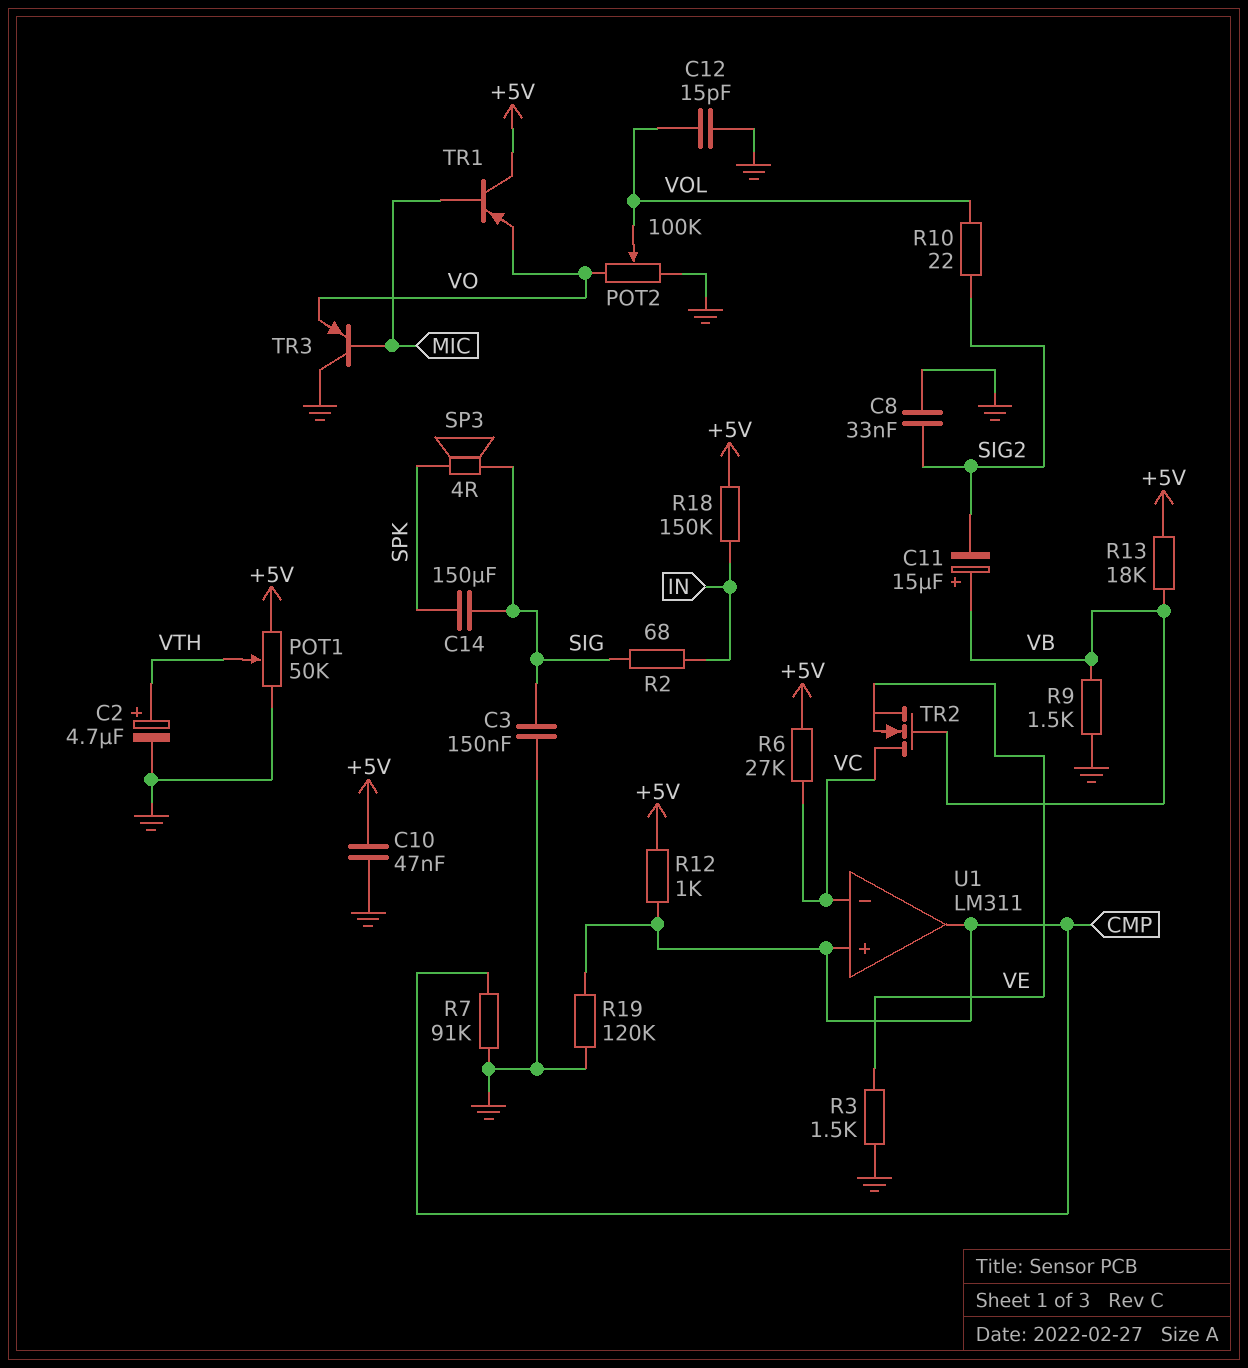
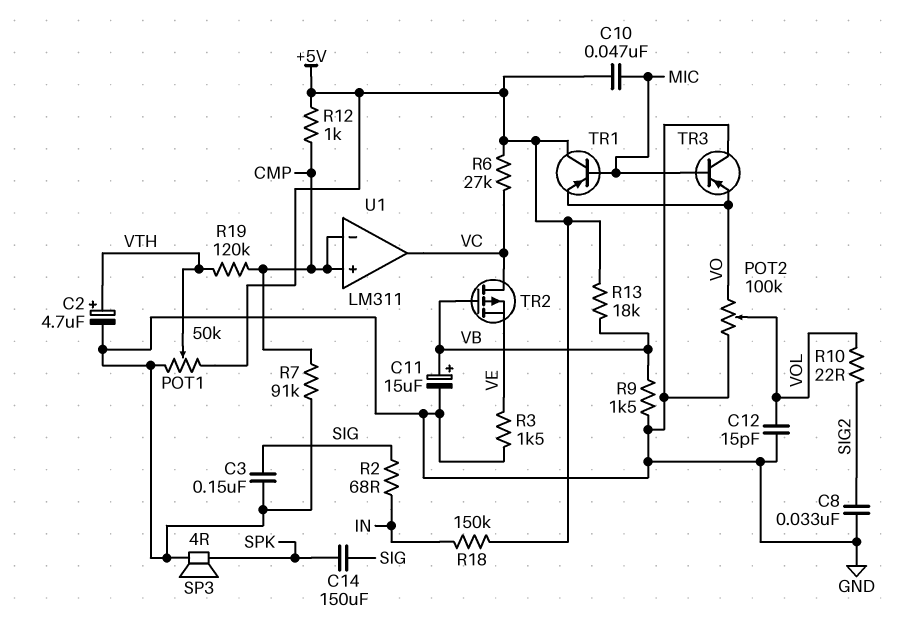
C10: 47nF (+5V, GND) -> 47nF (+5V, MIC)
C11: 15uF (plus VB, minus SIG2) -> 15uF (plus VB, minus GND)
R19: 120k (CMP, GND) -> 120k (CMP, VTH)
SP3: speaker 4R (SIG, SPK) -> speaker 4R (GND, SPK)
TR2: NMOS (G VB, D VC, S VE) -> PMOS (G VB, D VC, S VE)
U1 pin in-: VC -> CMP
U1 pin out: CMP -> VC

